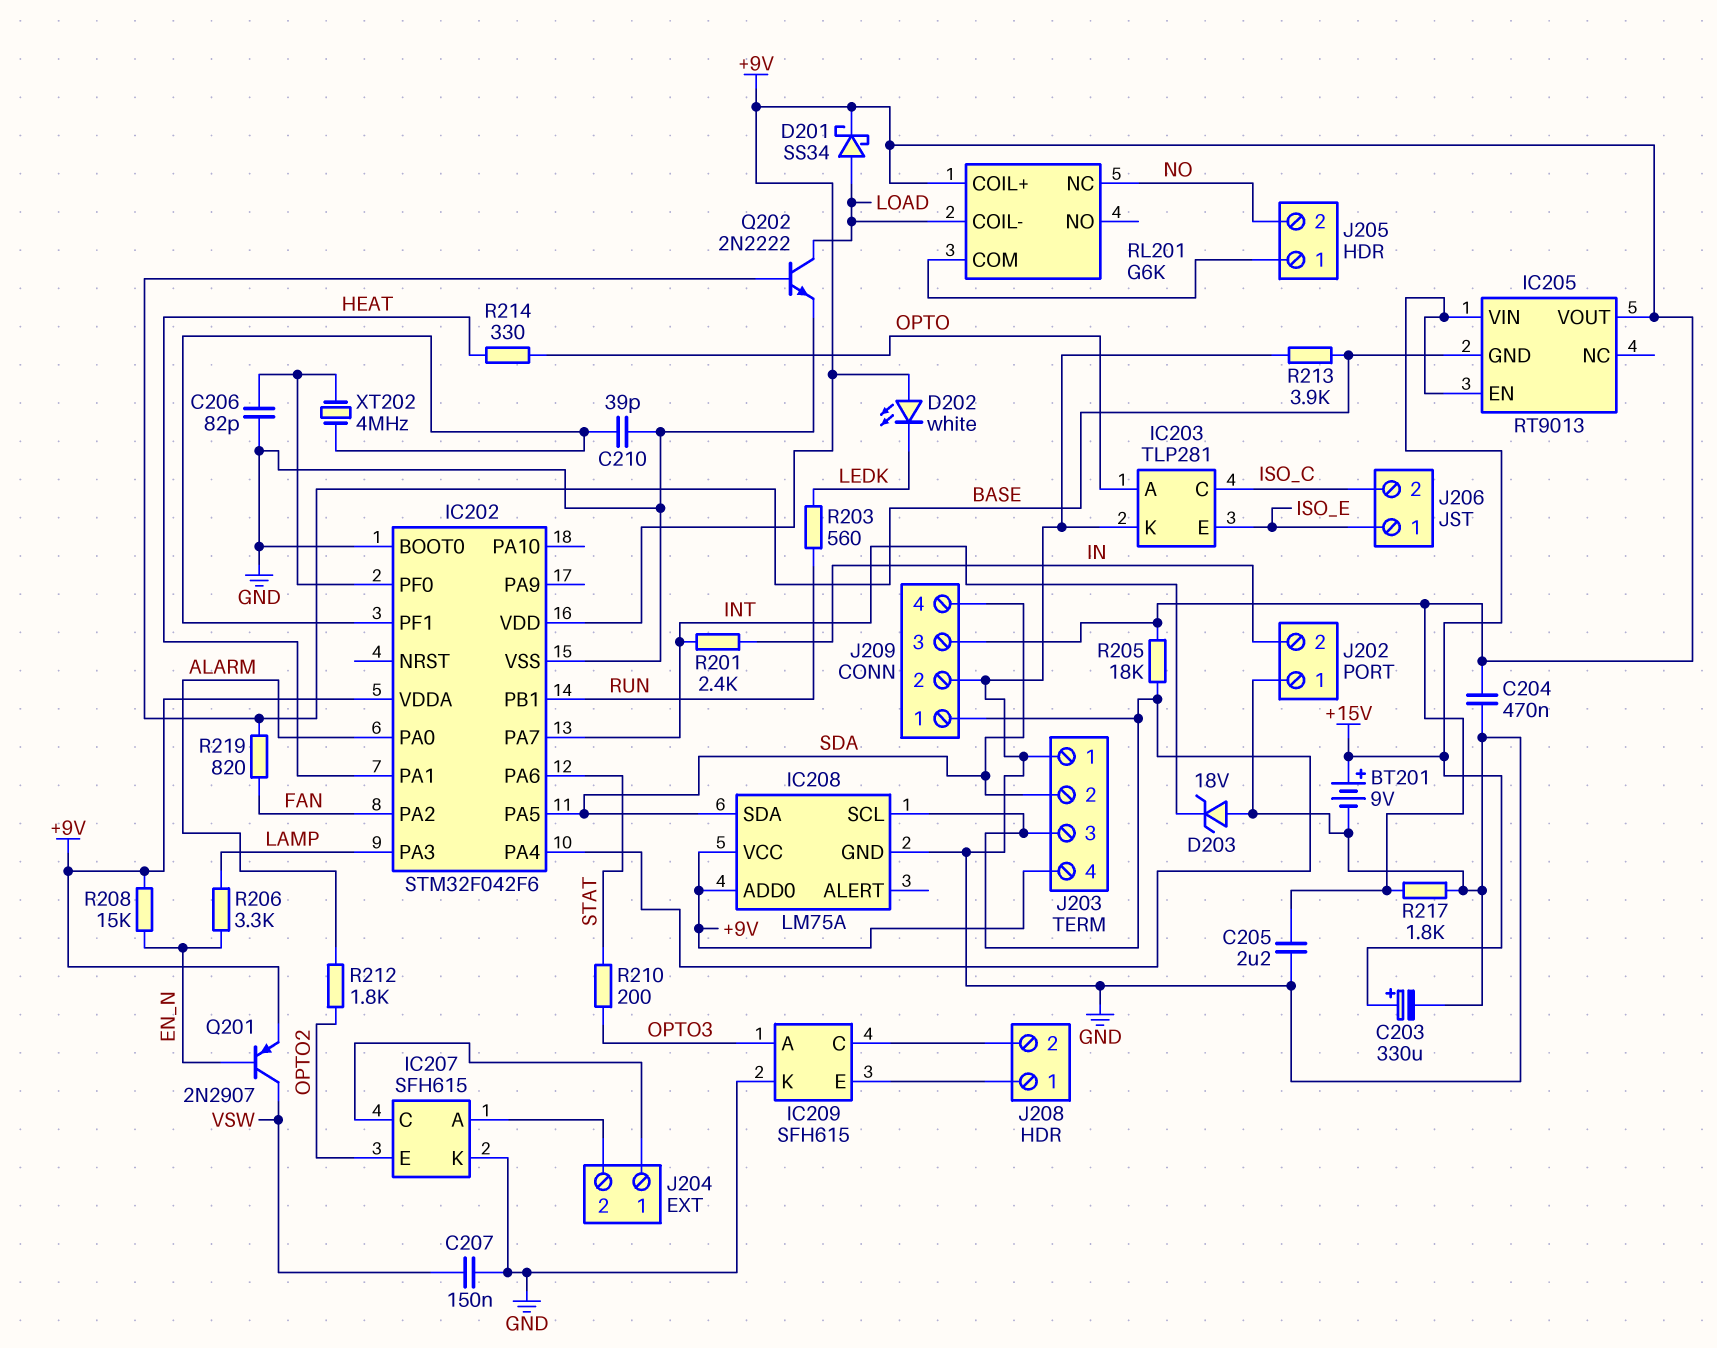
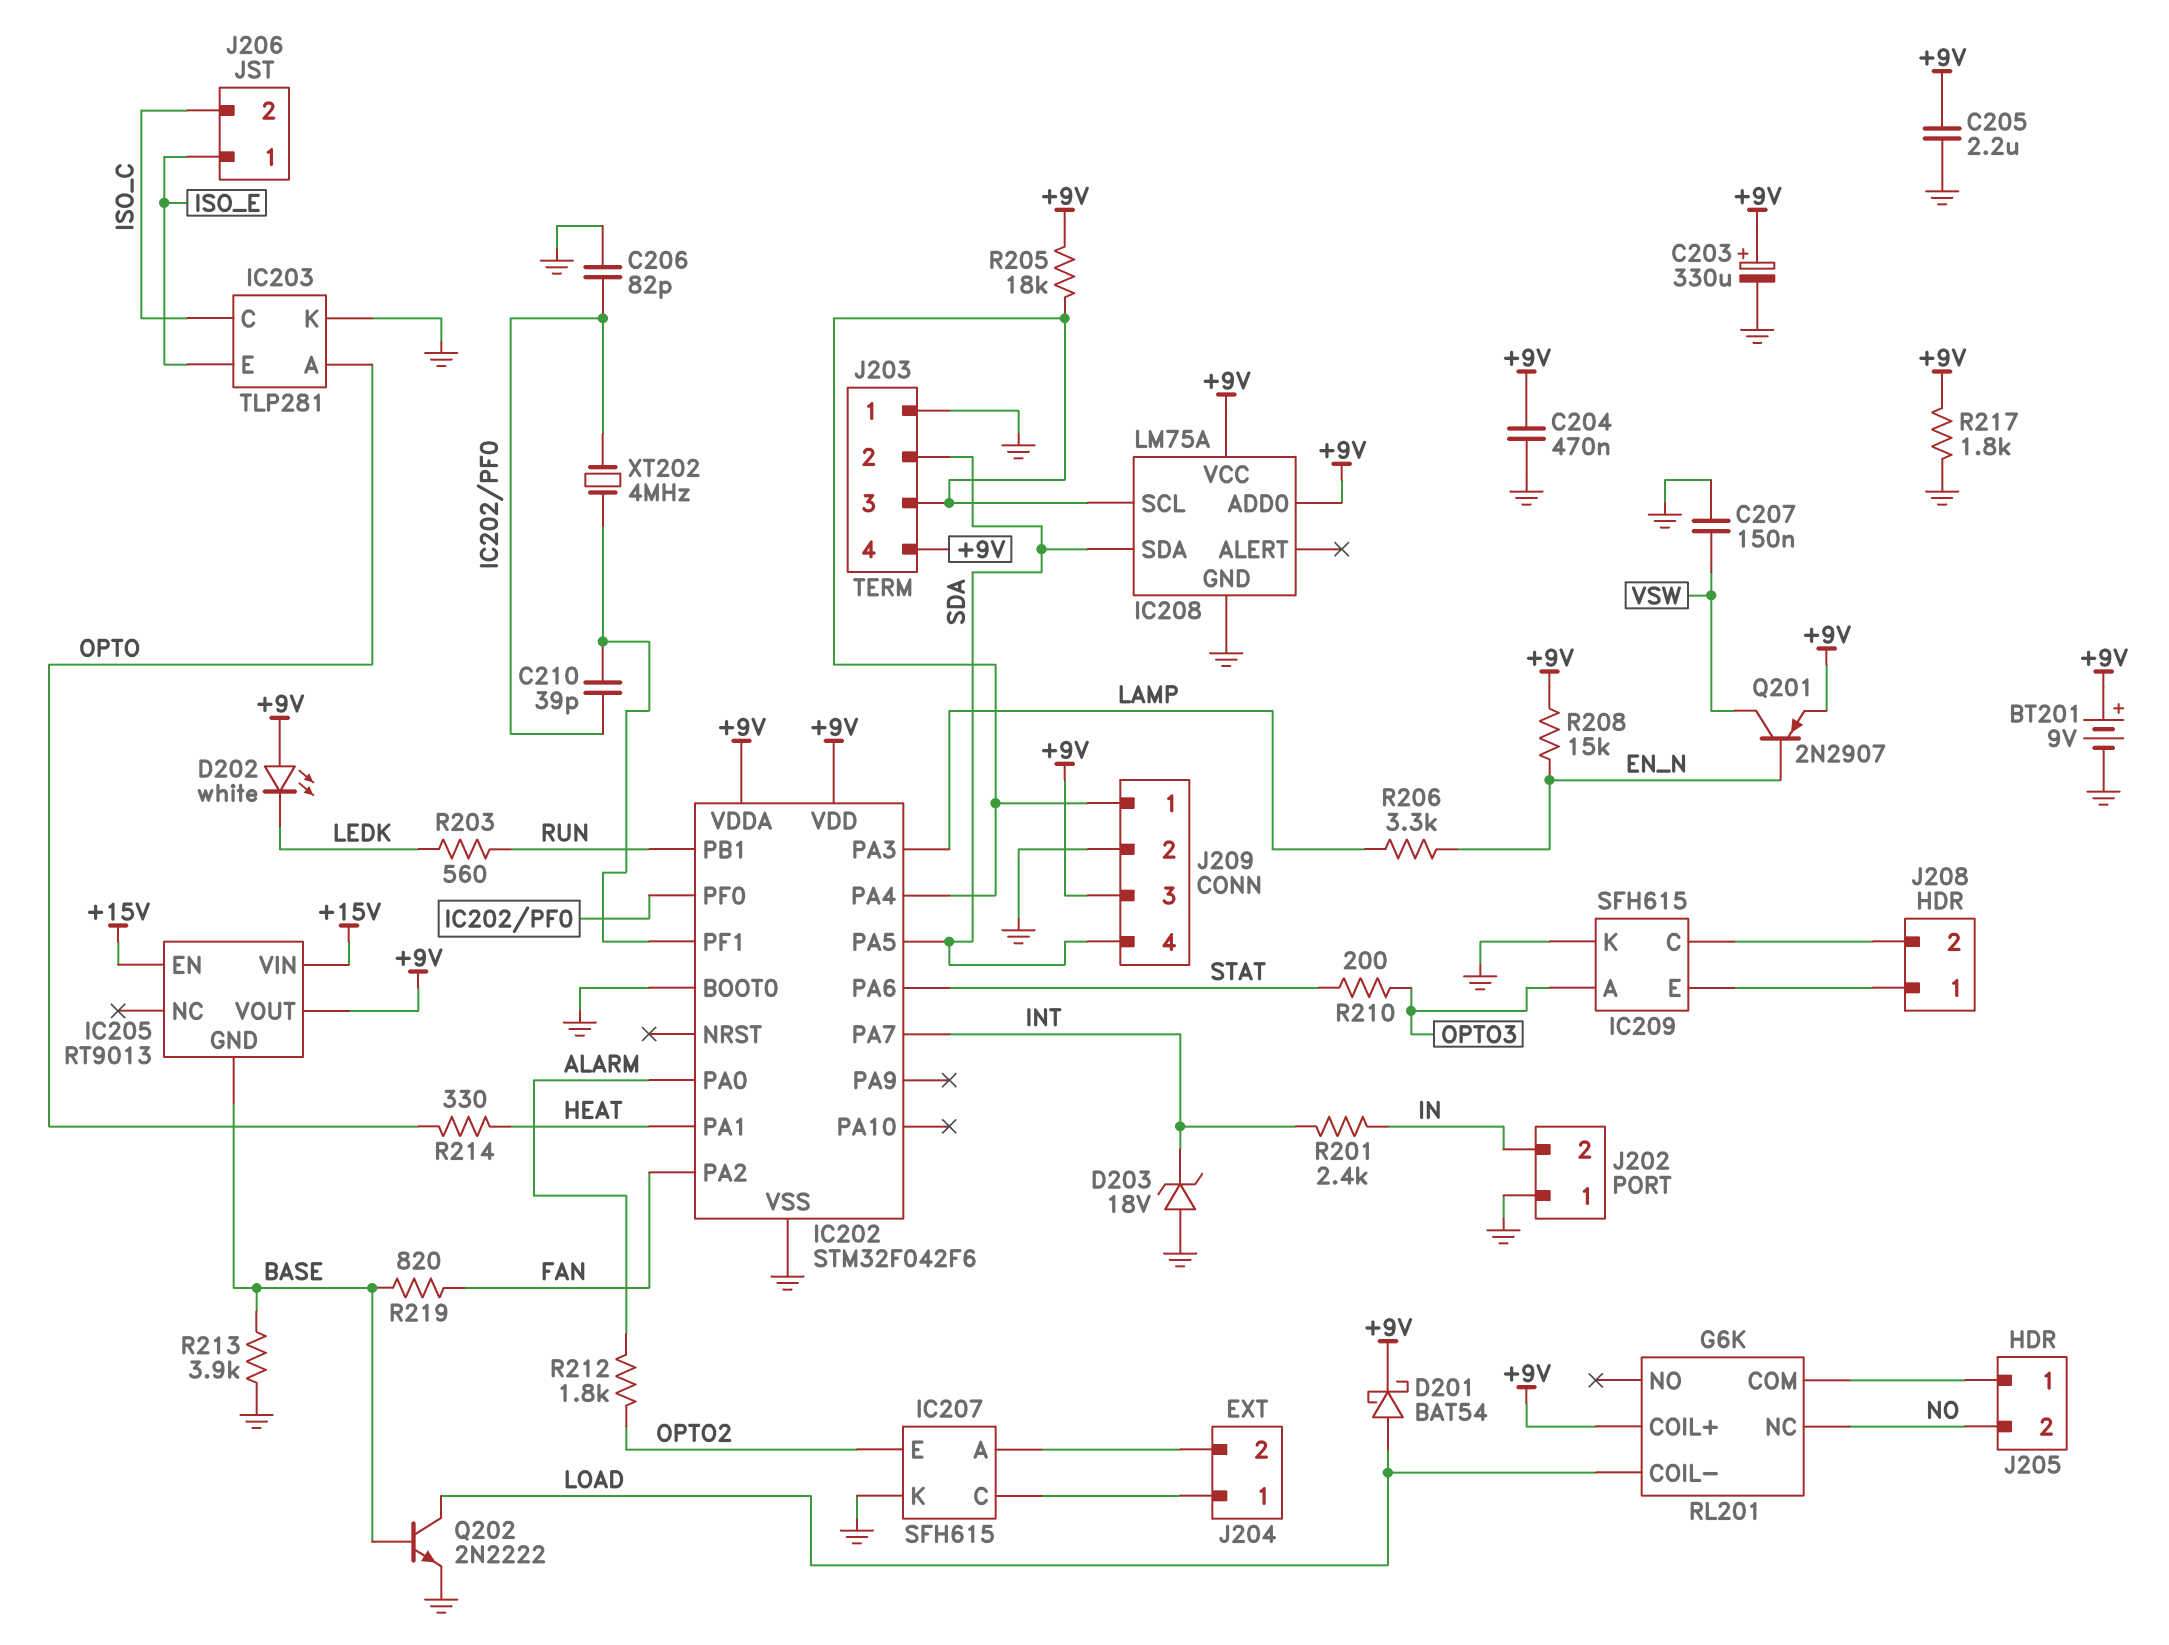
BT201: 9V (plus +15V, minus GND) -> 9V (plus +9V, minus GND)
C203: 330uF (plus +15V, minus GND) -> 330uF (plus +9V, minus GND)
C210: 39pF (GND, IC202/PF1) -> 39pF (IC202/PF0, IC202/PF1)
D201: schottky SS34 (A LOAD, K +9V) -> schottky BAT54 (A LOAD, K +9V)

